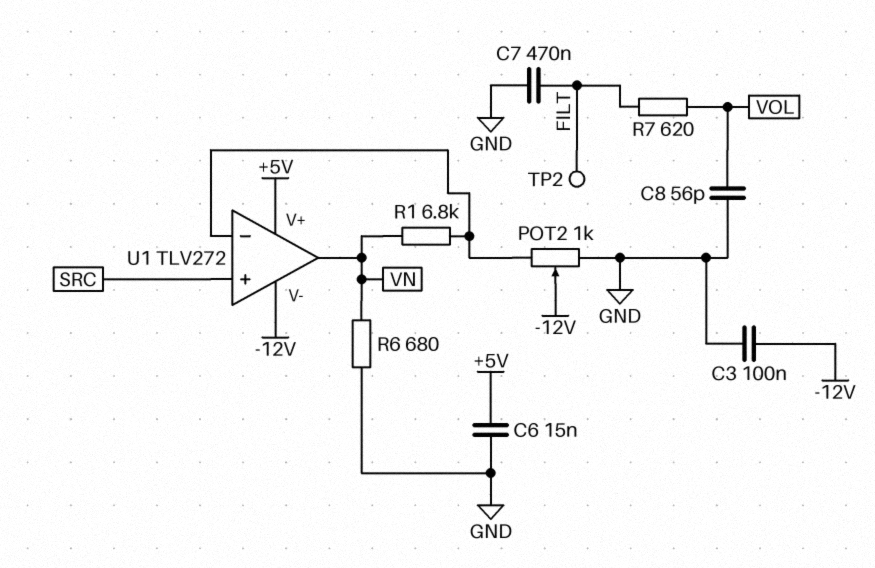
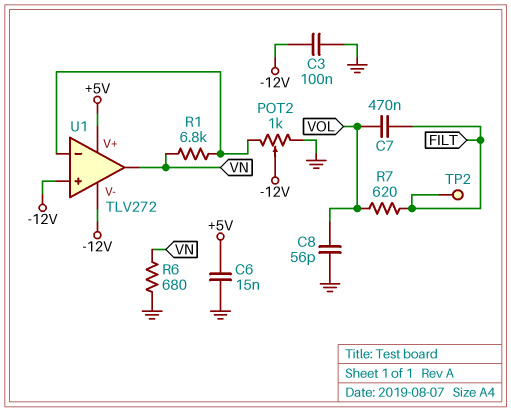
C7: 470nF (FILT, GND) -> 470nF (FILT, VOL)
U1 pin in+: SRC -> -12V

